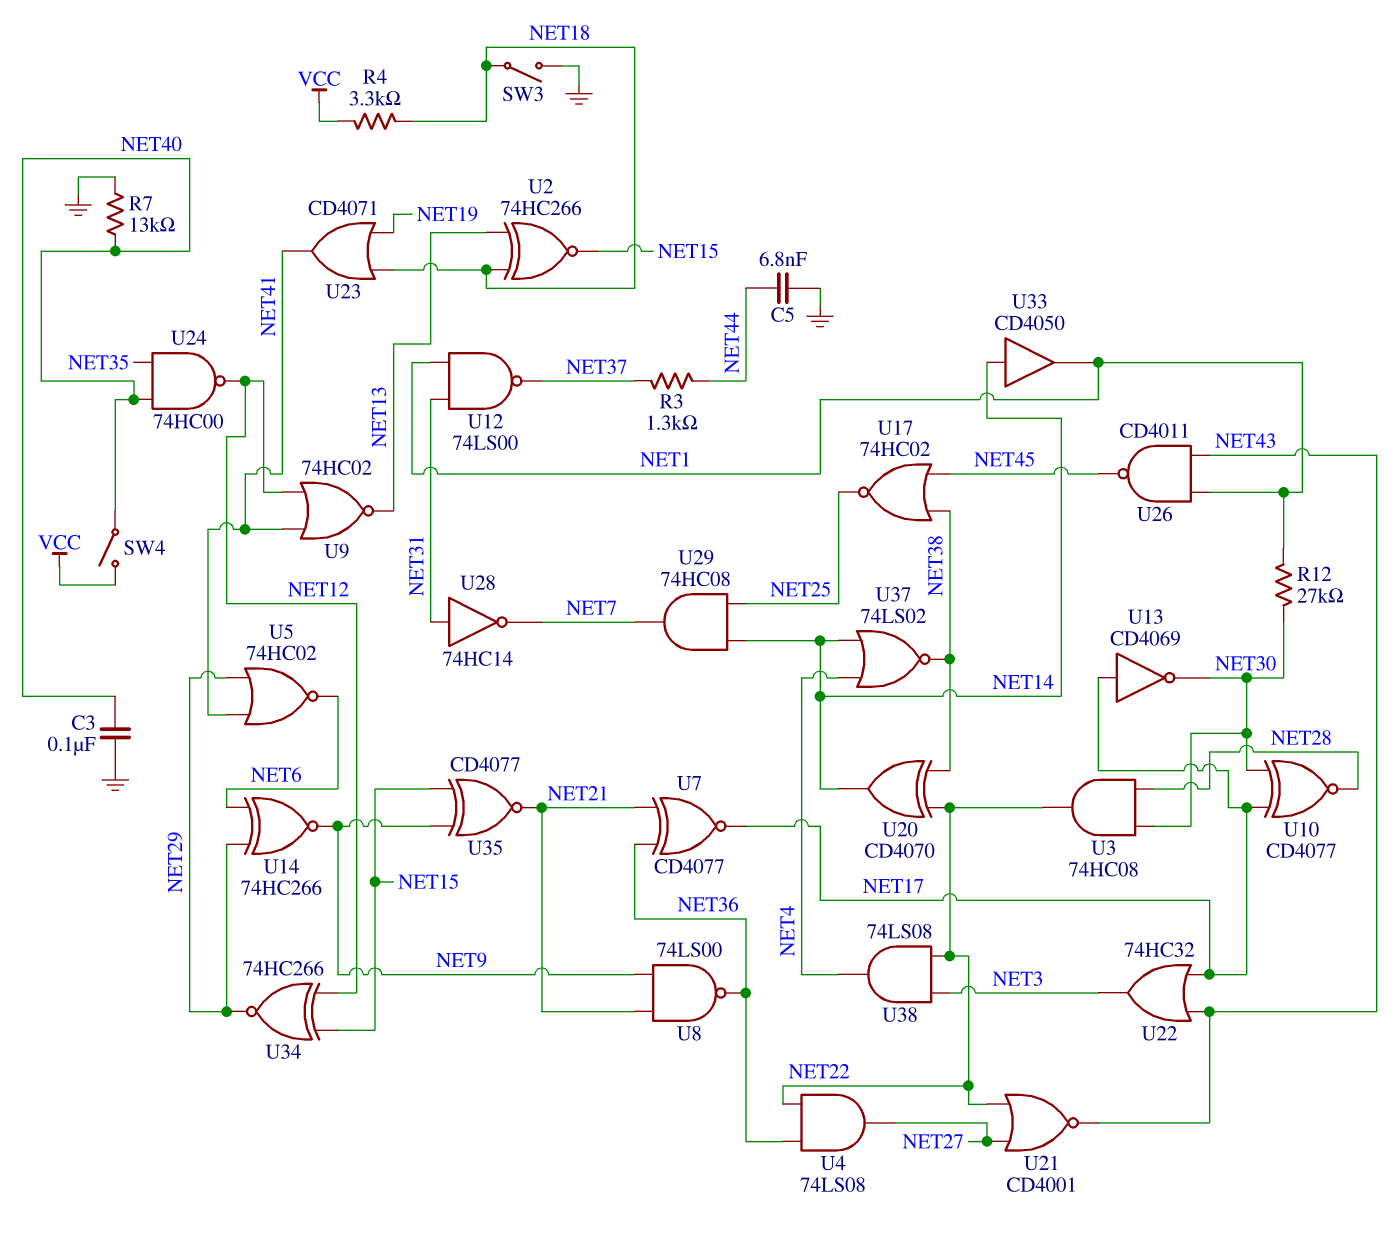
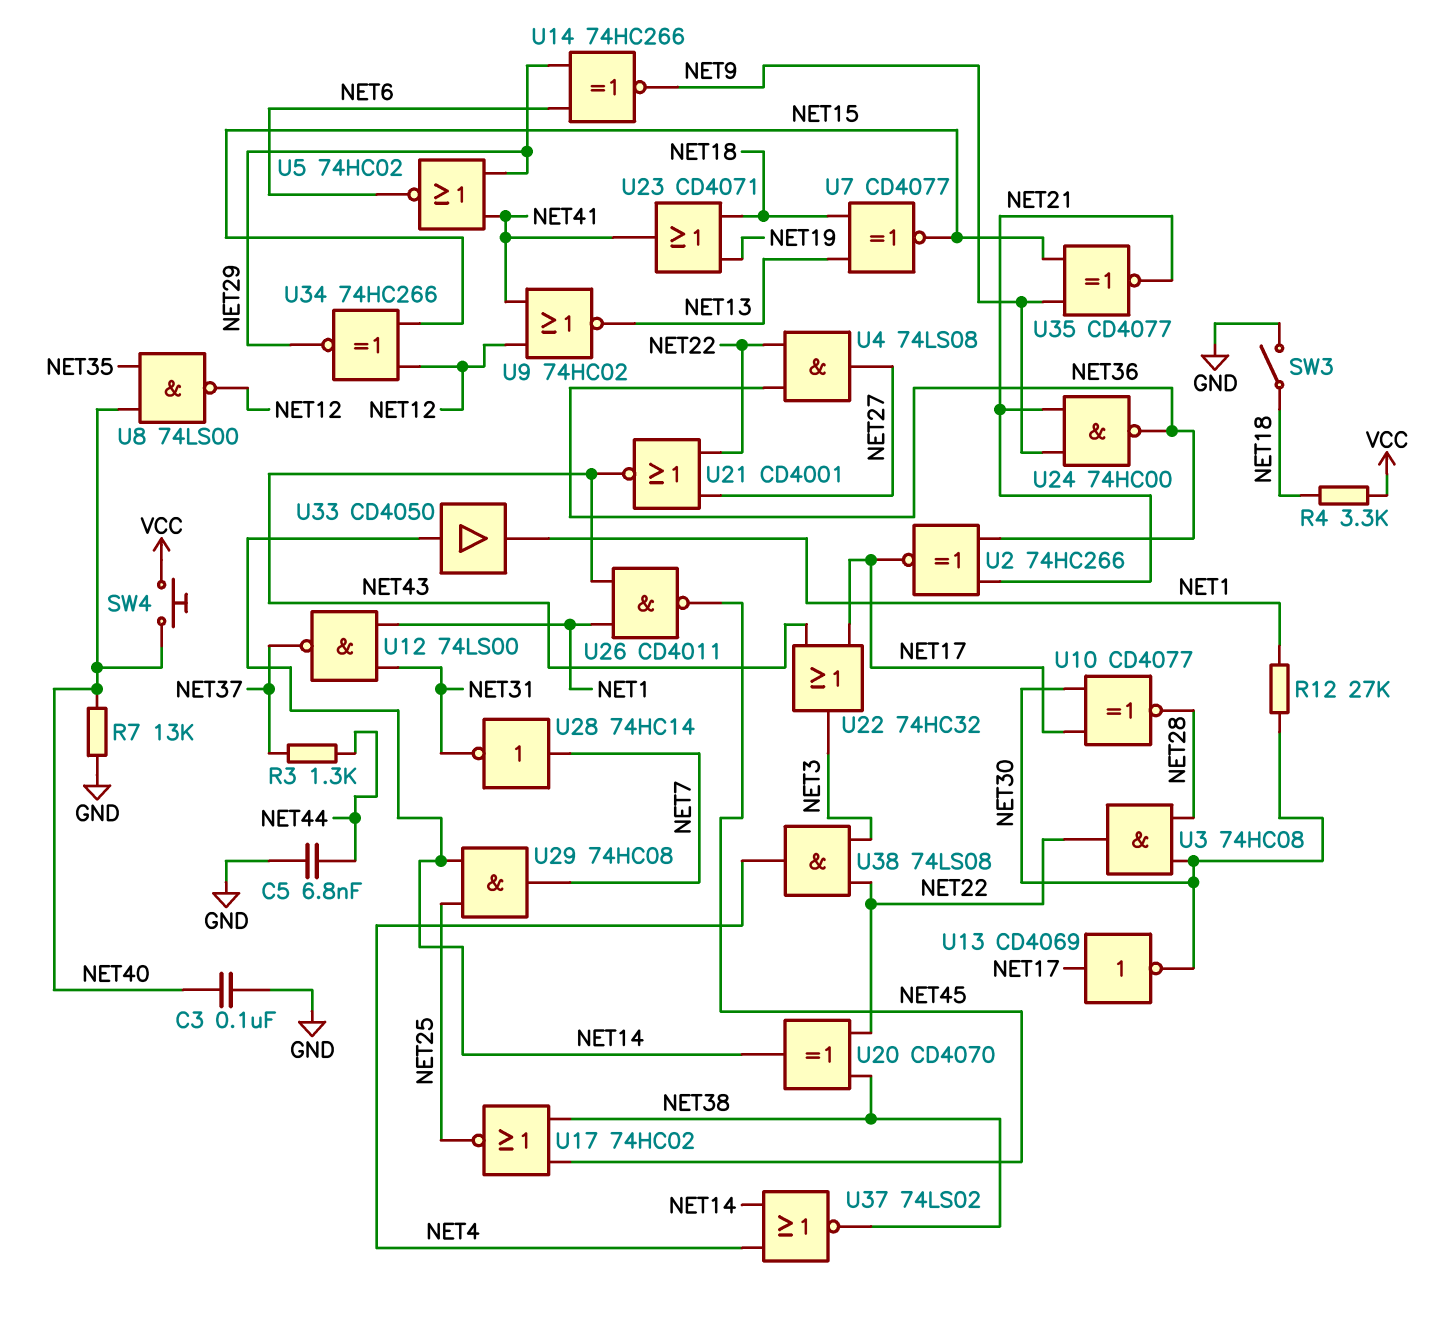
SW4: switch (NET40, VCC) -> button (NET40, VCC)
U2: XNOR 74HC266 (in NET13, in NET18, out NET15) -> XNOR 74HC266 (in NET21, in NET36, out NET17)
U7: XNOR CD4077 (in NET21, in NET36, out NET17) -> XNOR CD4077 (in NET13, in NET18, out NET15)
U8: NAND 74LS00 (in NET9, in NET21, out NET36) -> NAND 74LS00 (in NET35, in NET40, out NET12)
U24: NAND 74HC00 (in NET35, in NET40, out NET12) -> NAND 74HC00 (in NET9, in NET21, out NET36)
U28: NOT 74HC14 (in NET31, out NET7) -> NOT 74HC14 (in NET7, out NET31)

